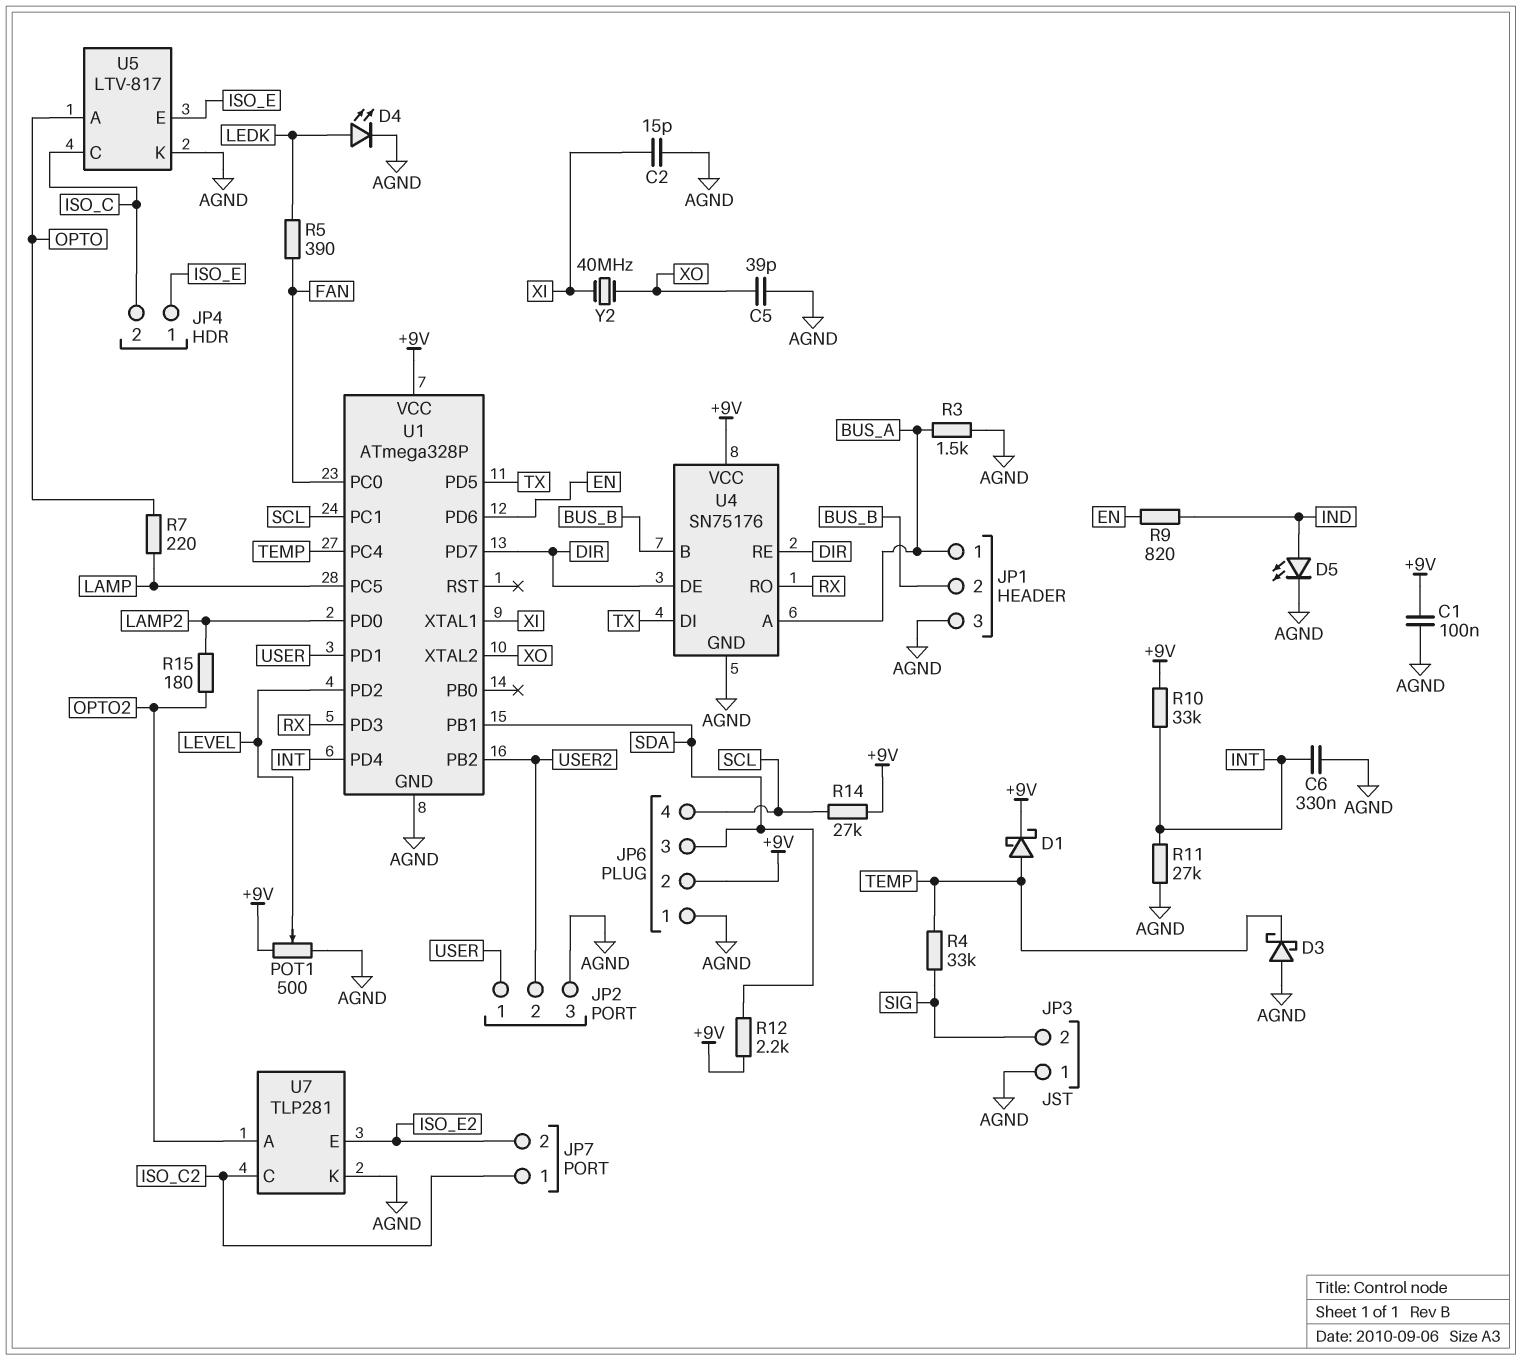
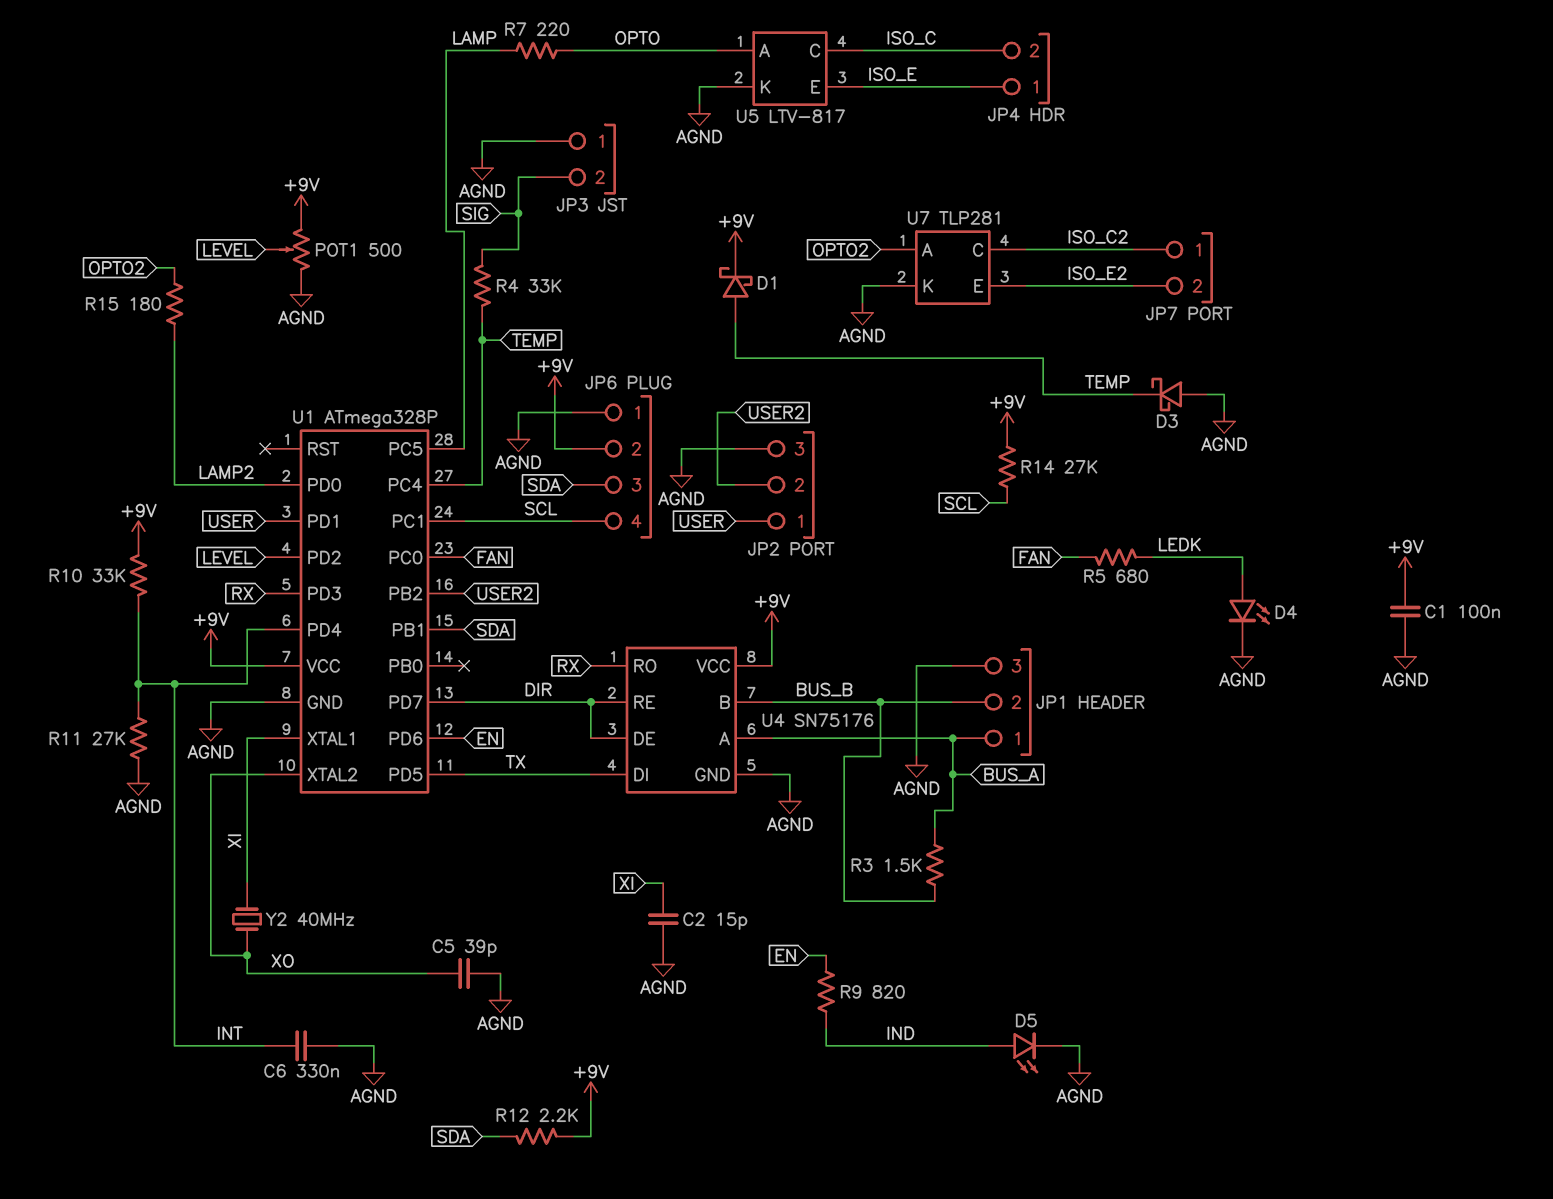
R3: 1.5k (AGND, BUS_A) -> 1.5k (BUS_A, BUS_B)
R5: 390 (FAN, LEDK) -> 680 (FAN, LEDK)

